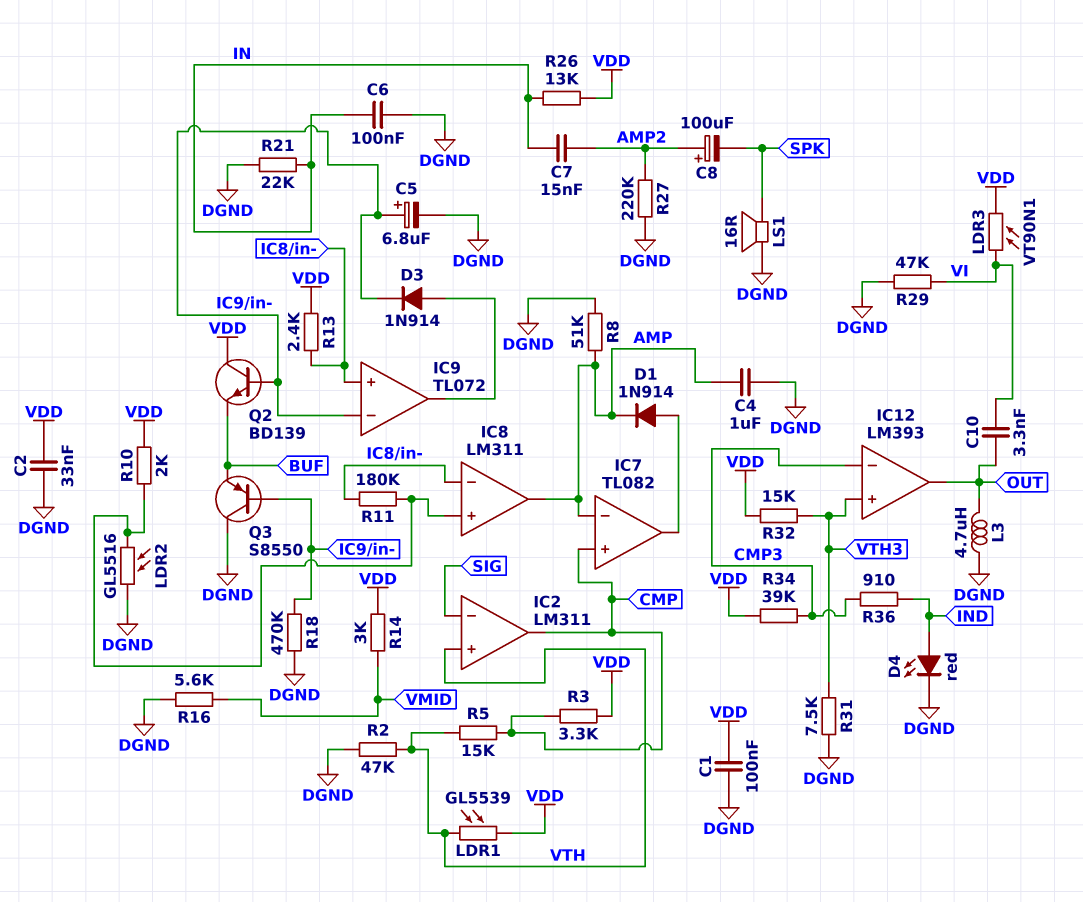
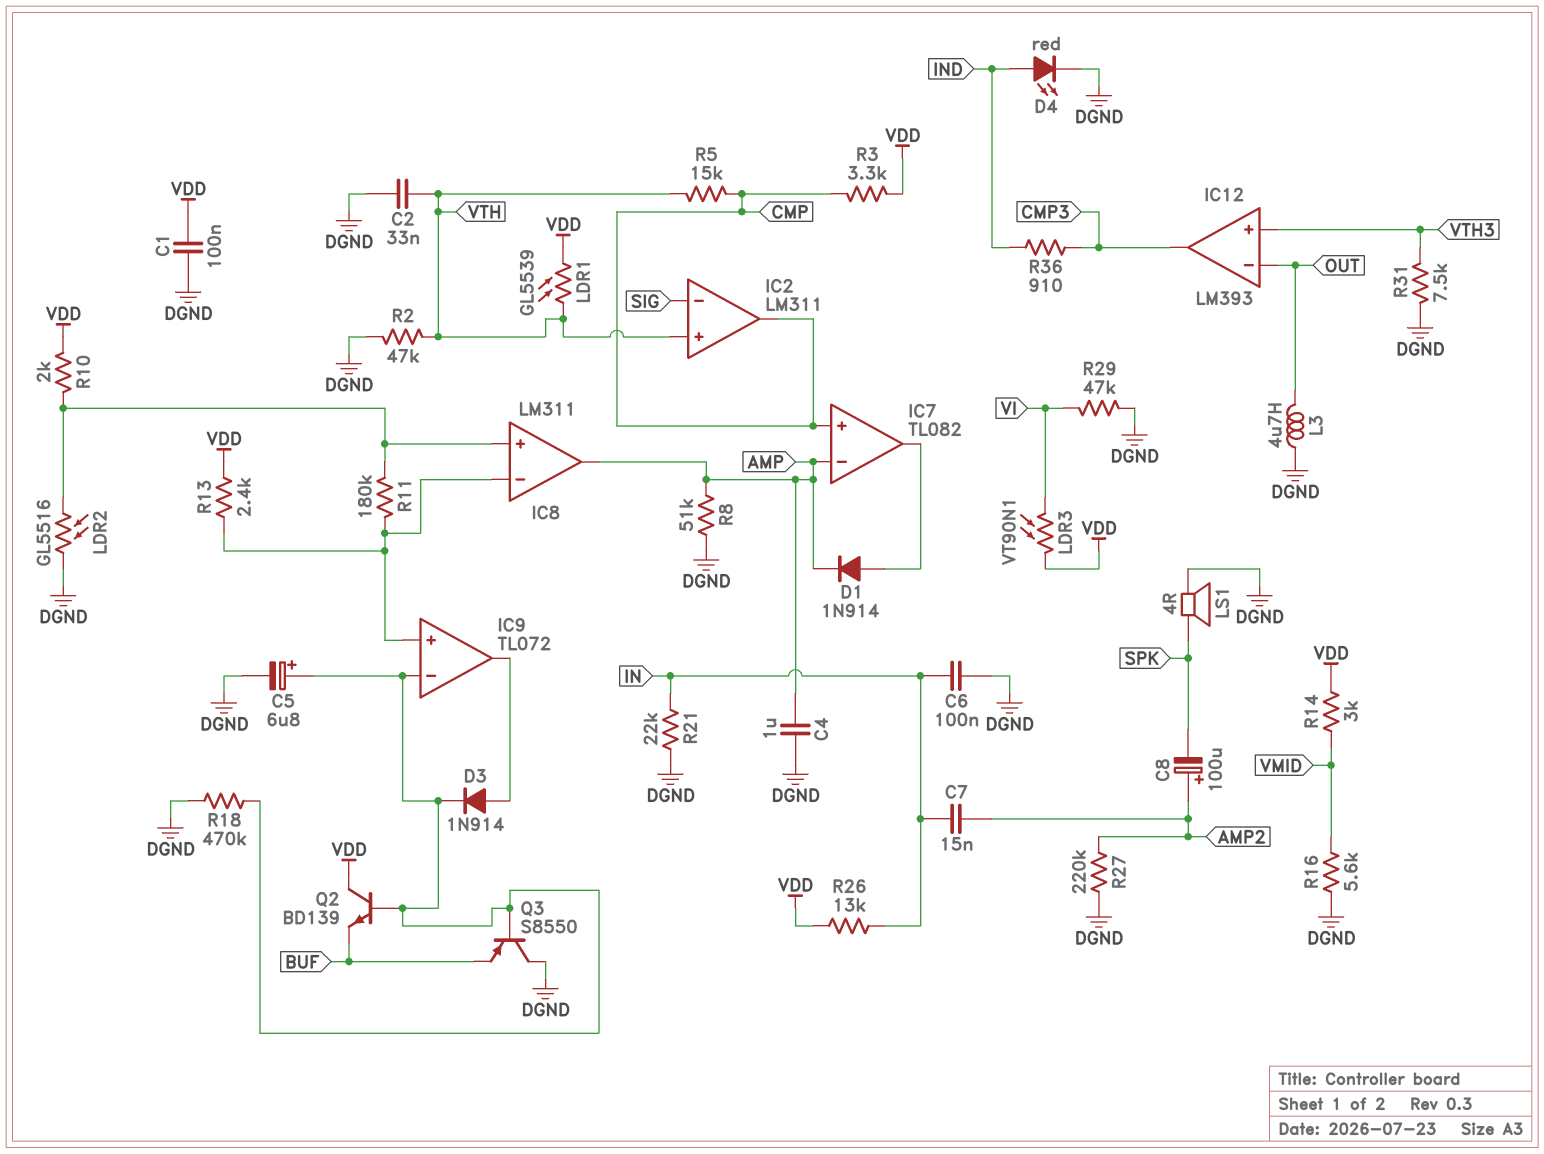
C2: 33nF (DGND, VDD) -> 33nF (DGND, VTH)
C10: 3.3nF (OUT, VI) -> none
IC12 pin in-: CMP3 -> OUT
IC12 pin out: OUT -> CMP3
LS1: speaker 16R (DGND, SPK) -> speaker 4R (DGND, SPK)
R32: 15k (VDD, VTH3) -> none
R34: 39k (CMP3, VDD) -> none

